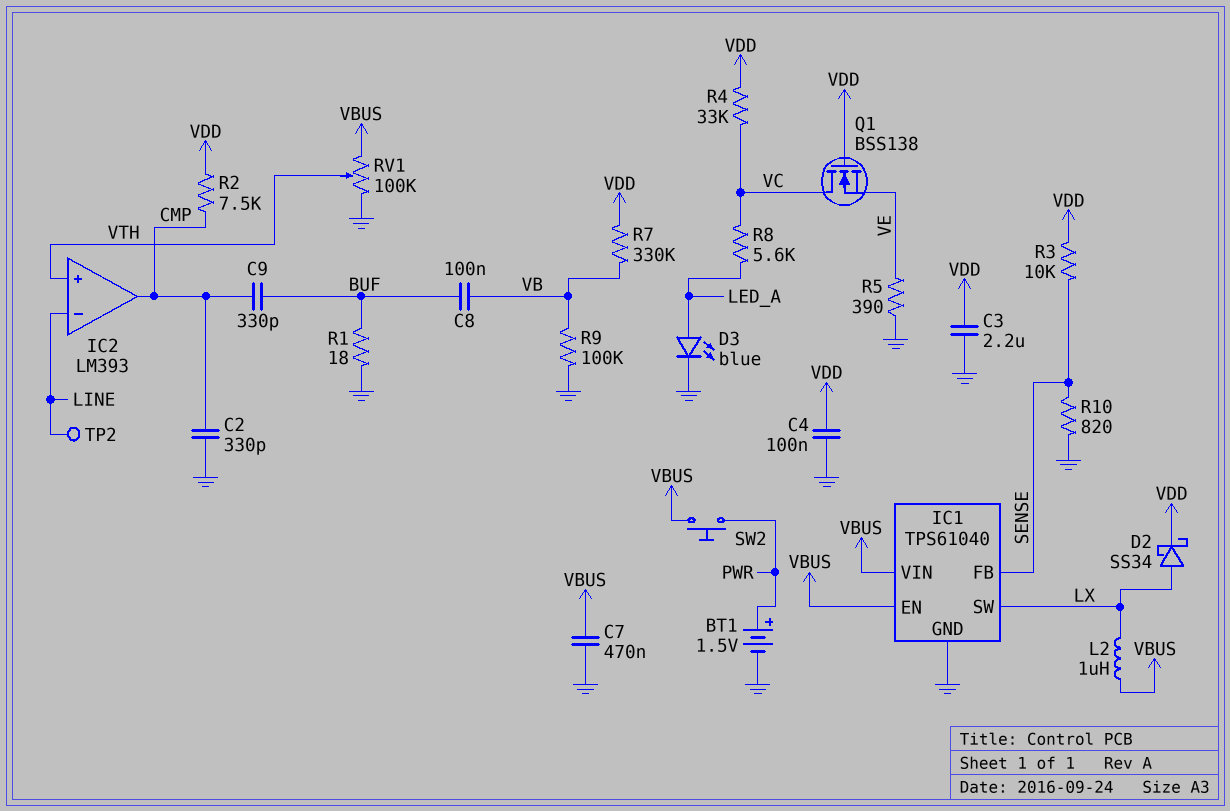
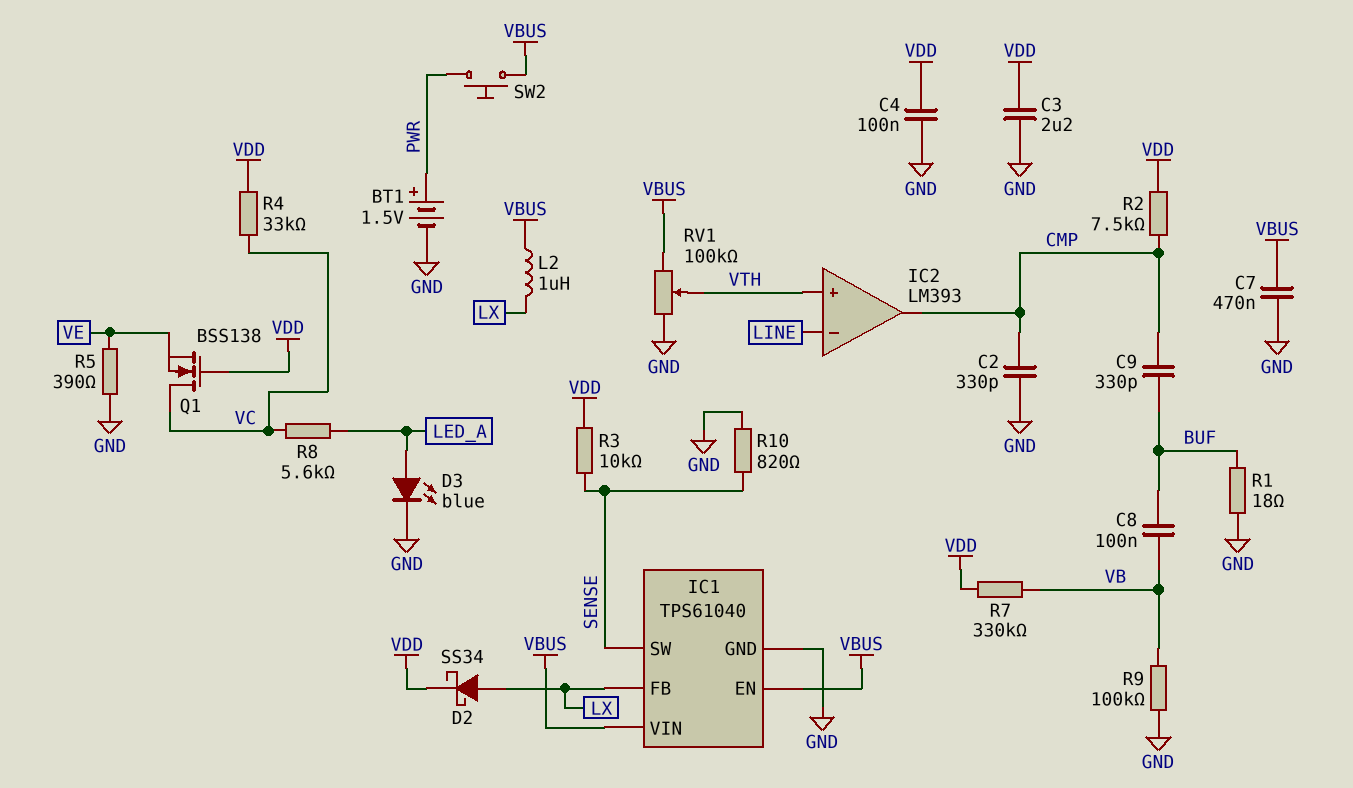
IC1 pin FB: SENSE -> LX
IC1 pin SW: LX -> SENSE
TP2: test point (LINE) -> none

